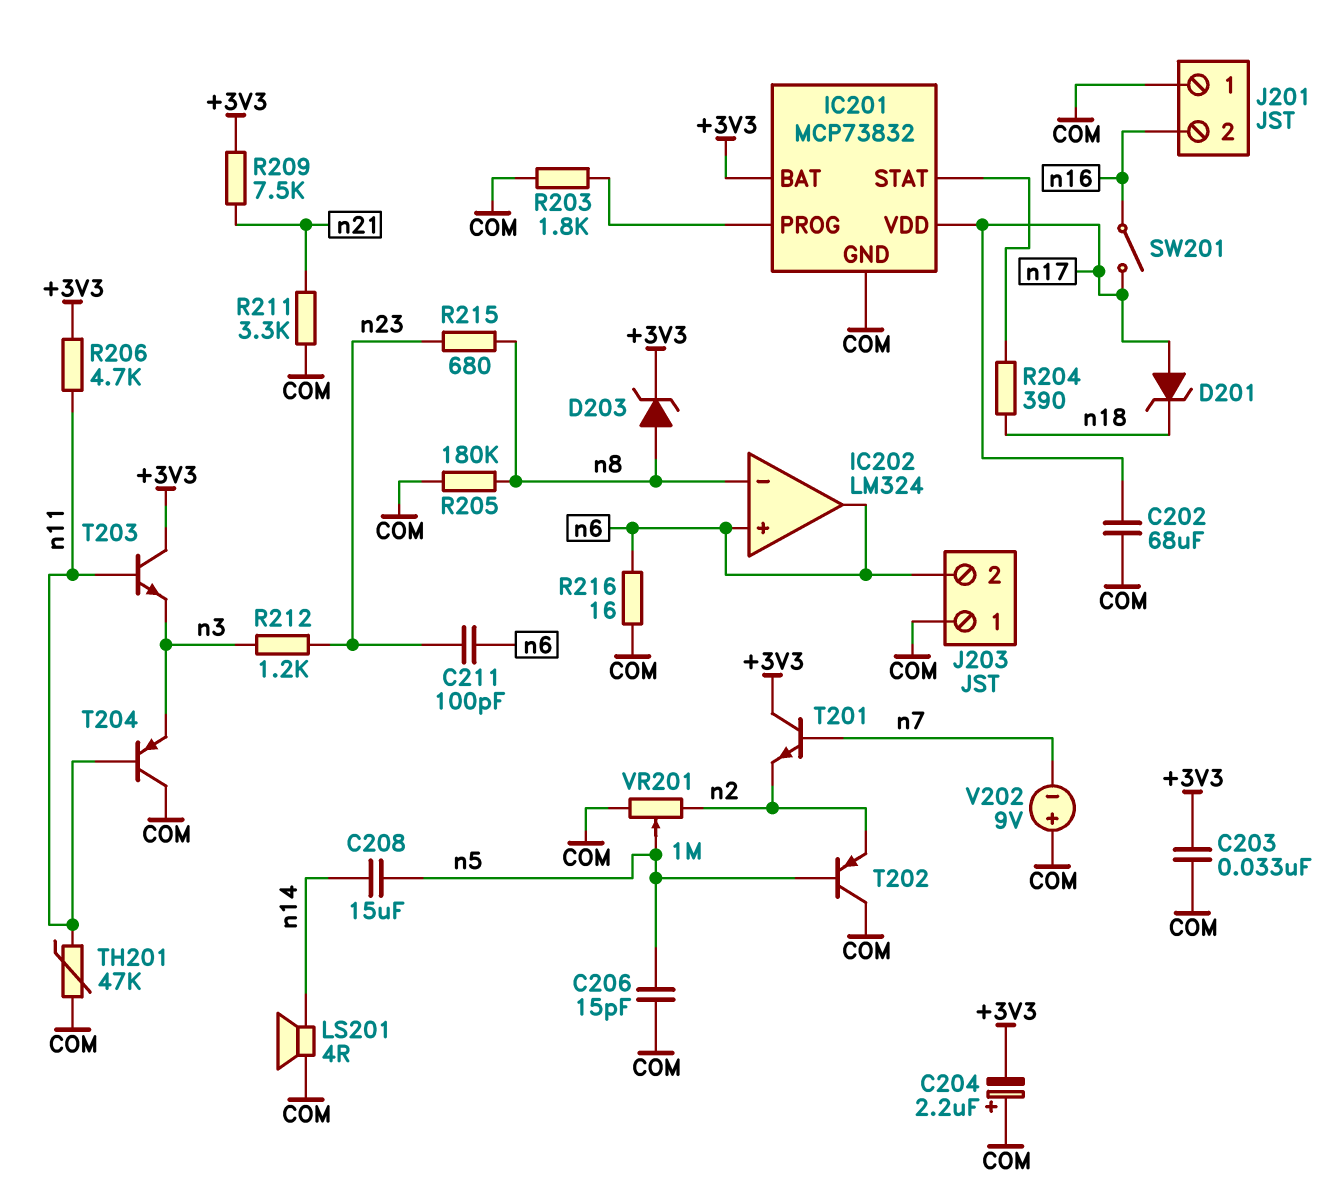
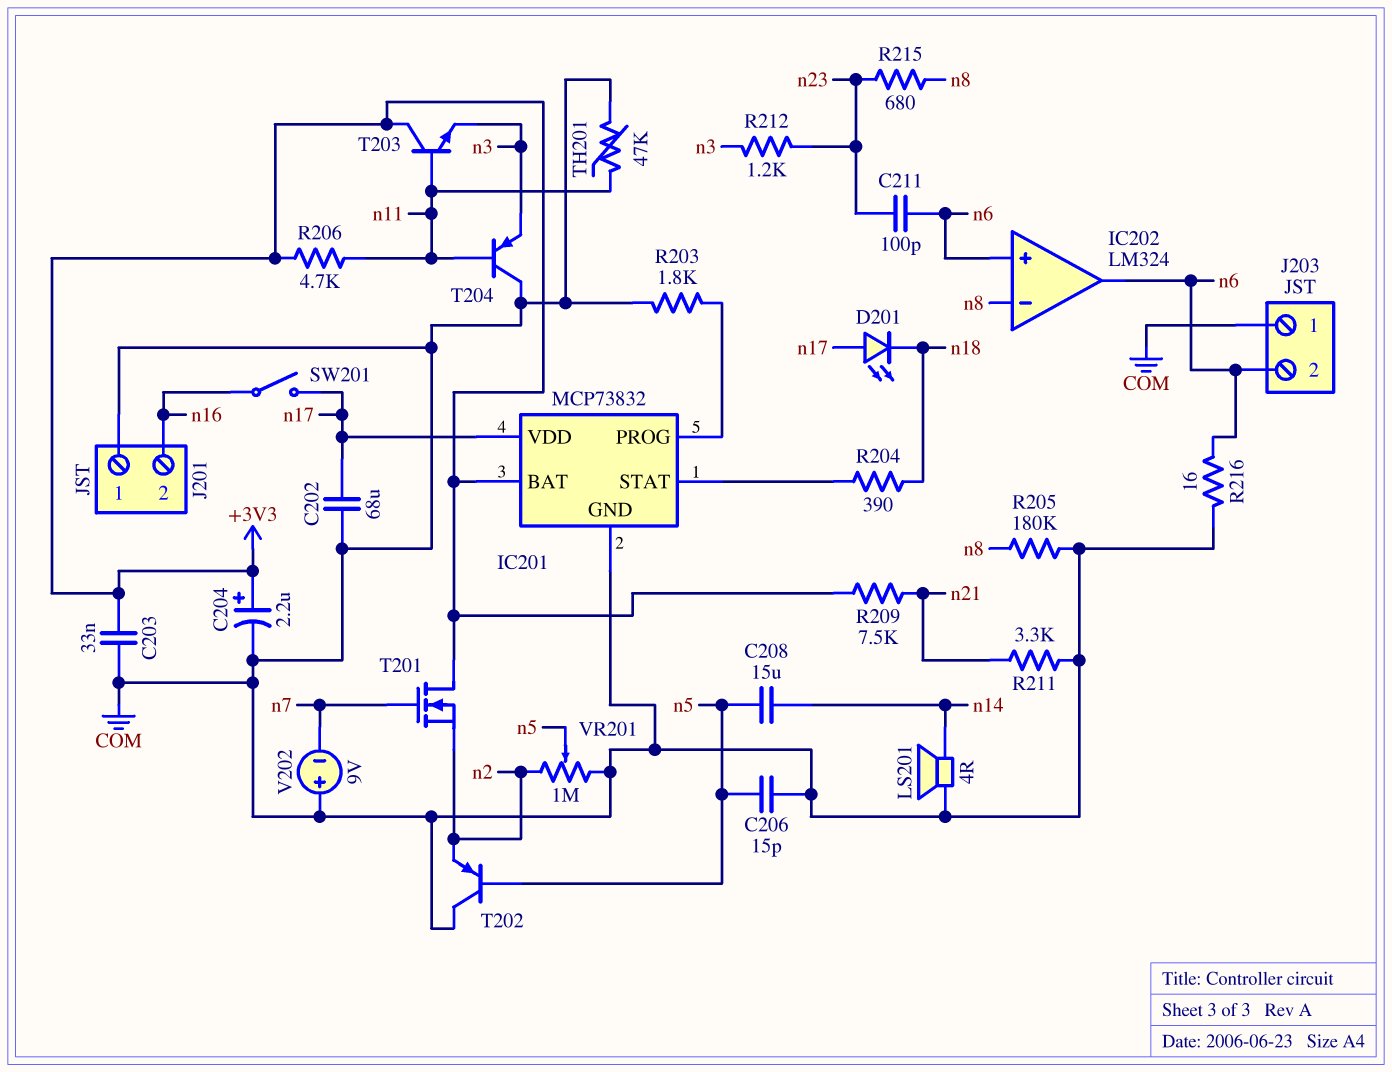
C204: 2.2uF (plus COM, minus +3V3) -> 2.2uF (plus +3V3, minus COM)
D201: zener (A n17, K n18) -> LED (A n17, K n18)
D203: zener (A n8, K +3V3) -> none
T201: NPN (B n7, C +3V3, E n2) -> NMOS (G n7, D +3V3, S n2)

